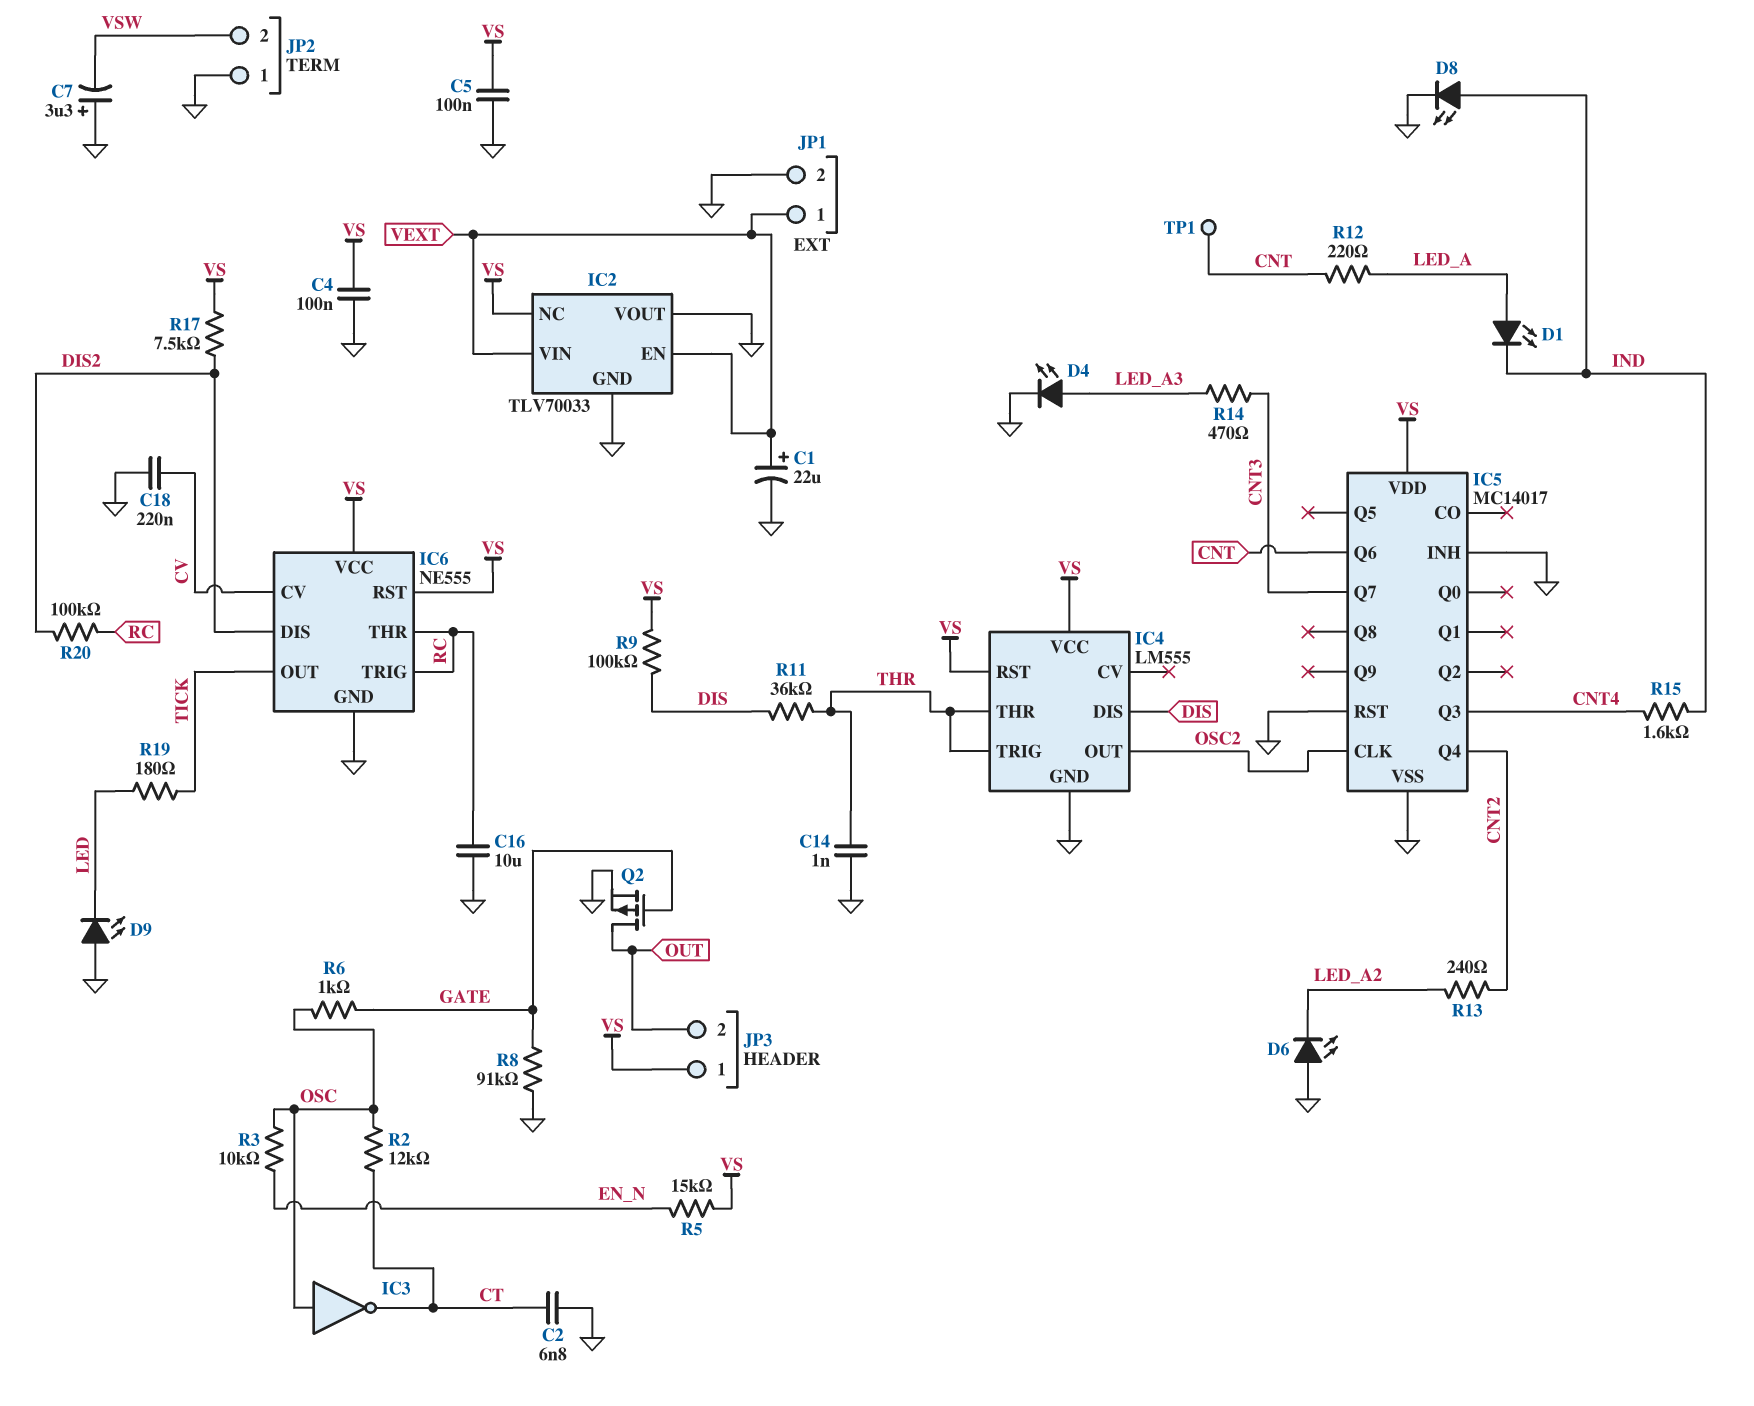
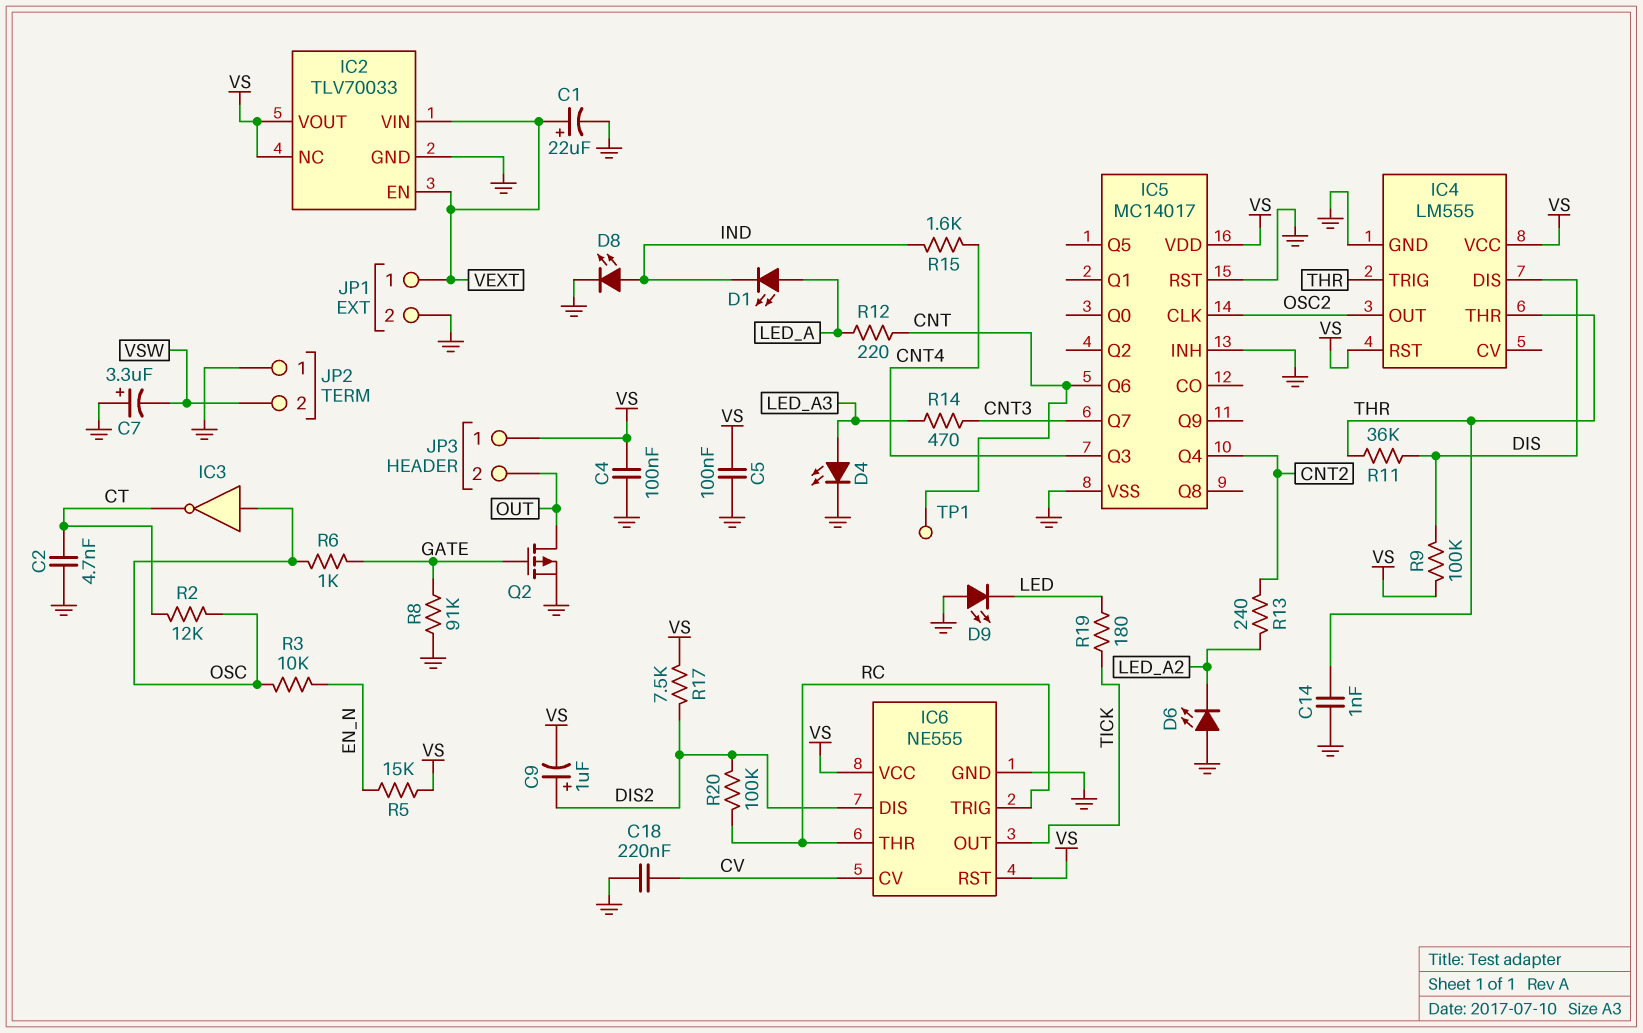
C2: 6.8nF (CT, GND) -> 4.7nF (CT, GND)
C9: none -> 1uF (plus DIS2, minus VS)
C16: 10uF (GND, RC) -> none
IC2 pin VOUT: GND -> VS

